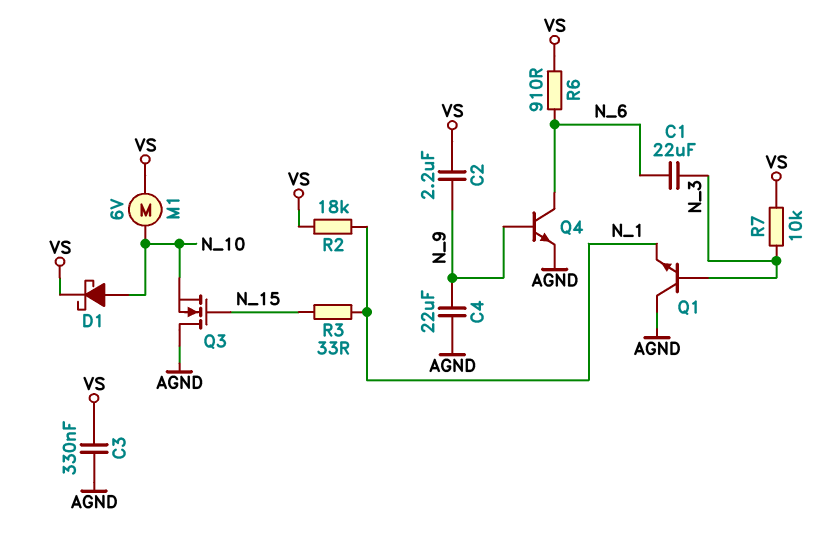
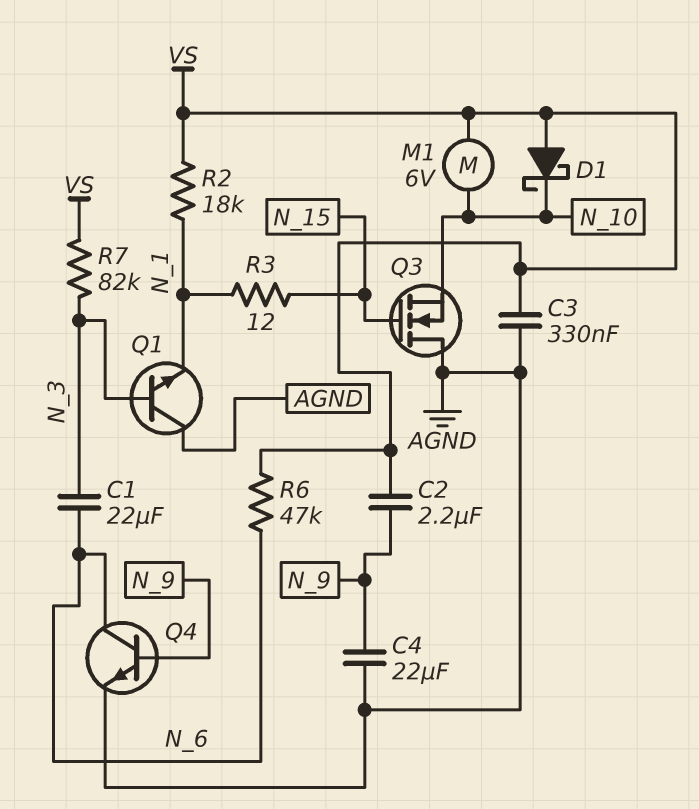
D1: schottky (A N_10, K VS) -> schottky (A VS, K N_10)
R3: 33 (N_1, N_15) -> 12 (N_1, N_15)
R6: 910 (N_6, VS) -> 47k (N_6, VS)
R7: 10k (N_3, VS) -> 82k (N_3, VS)

